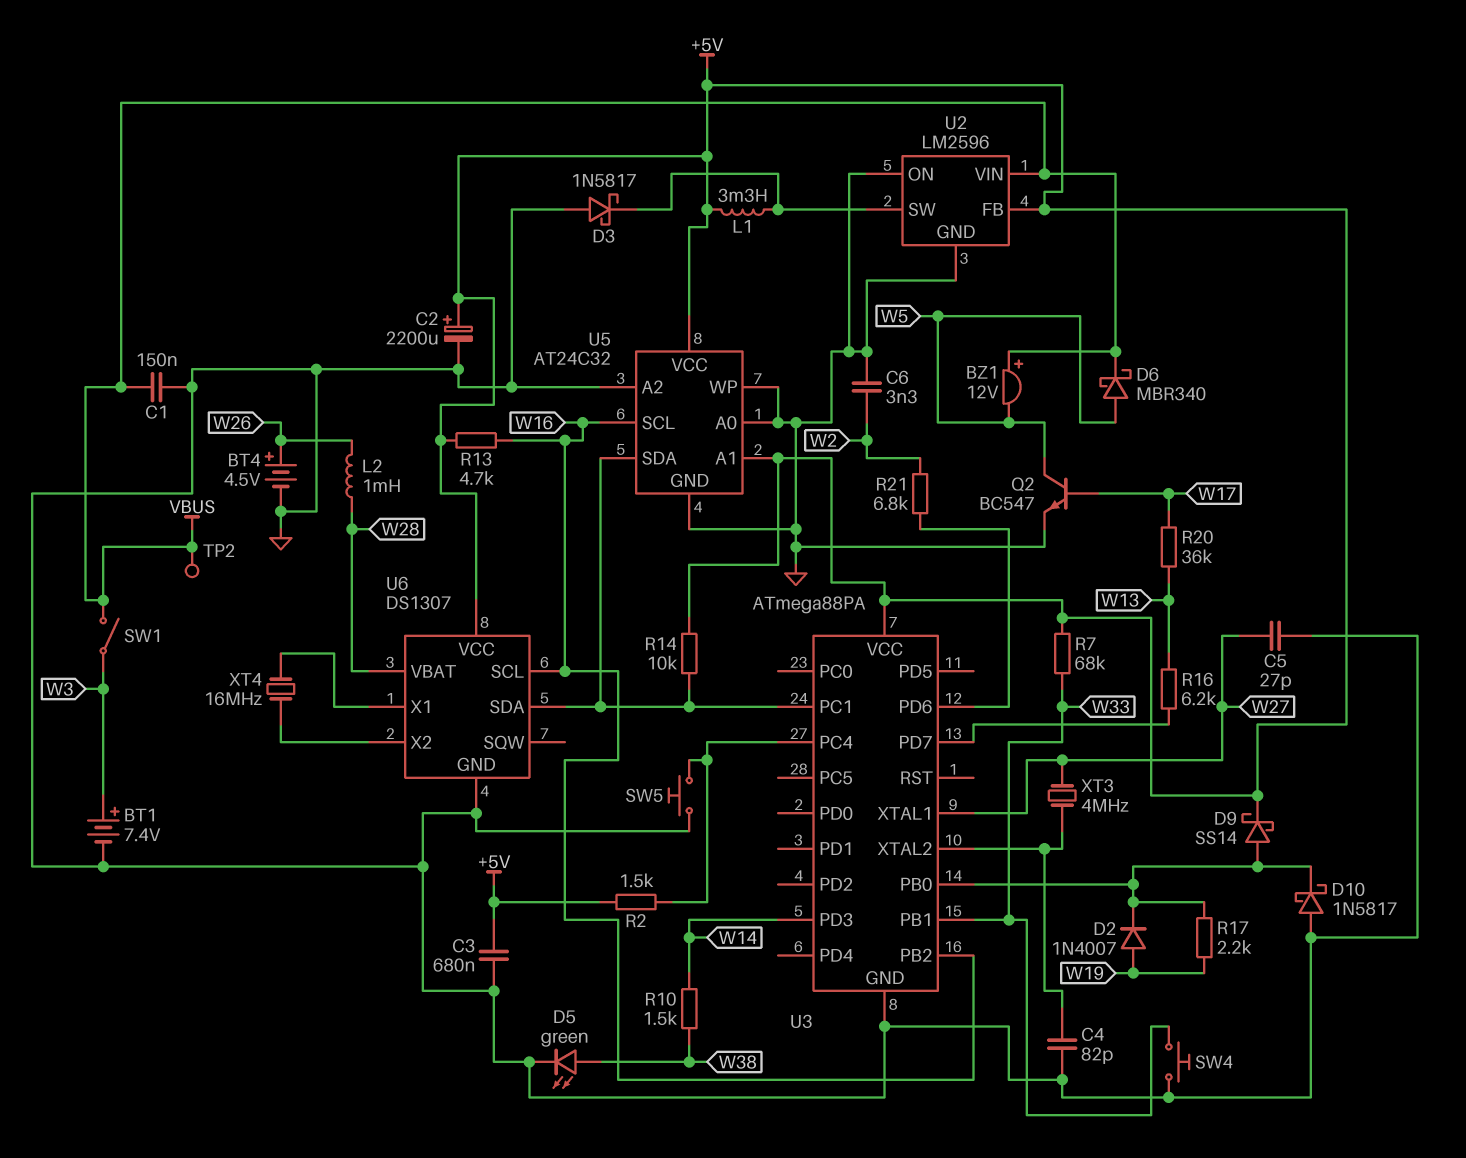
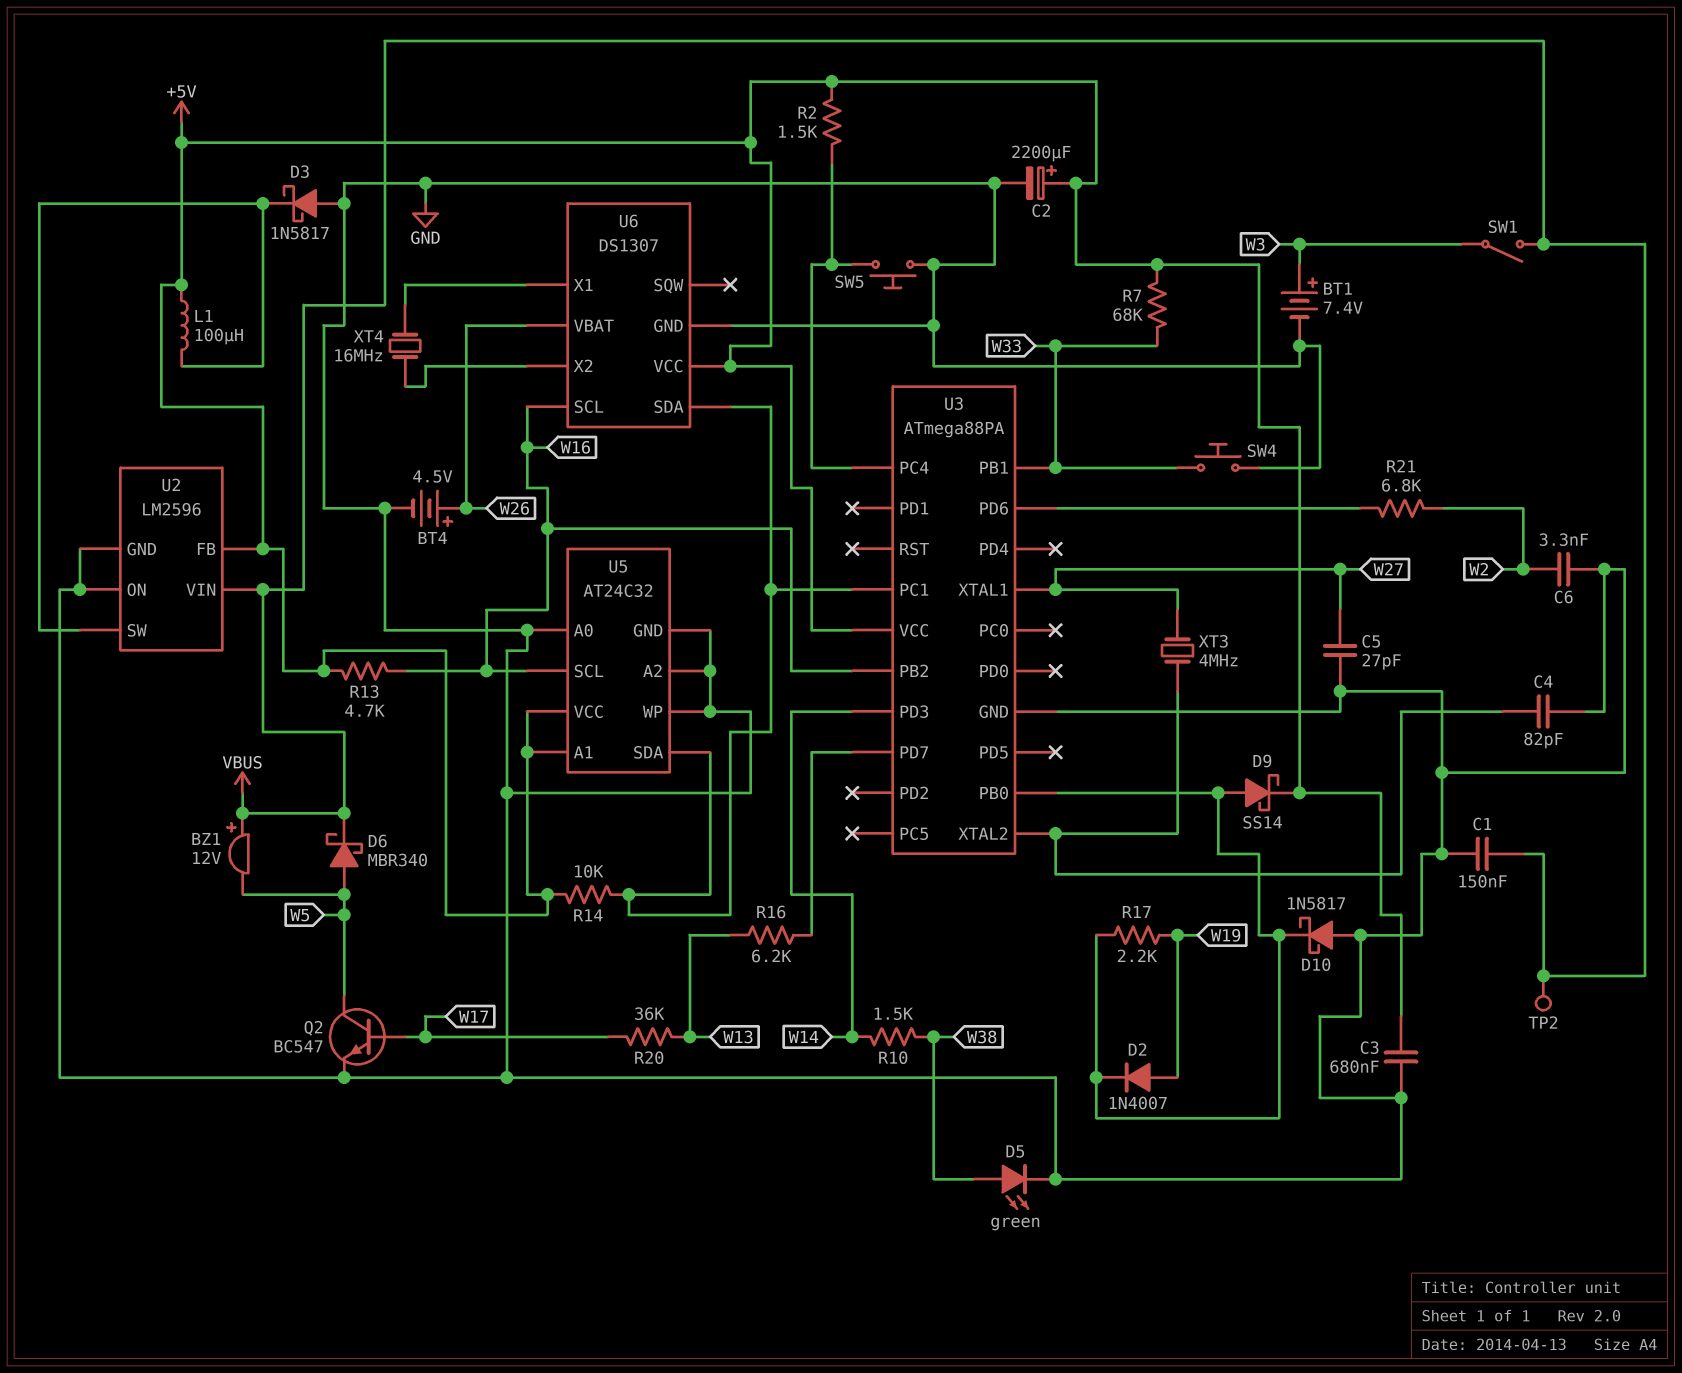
L1: 3.3mH (+5V, U2/SW) -> 100uH (+5V, U2/SW)
L2: 1mH (W26, W28) -> none
U6 pin VBAT: W28 -> W26

